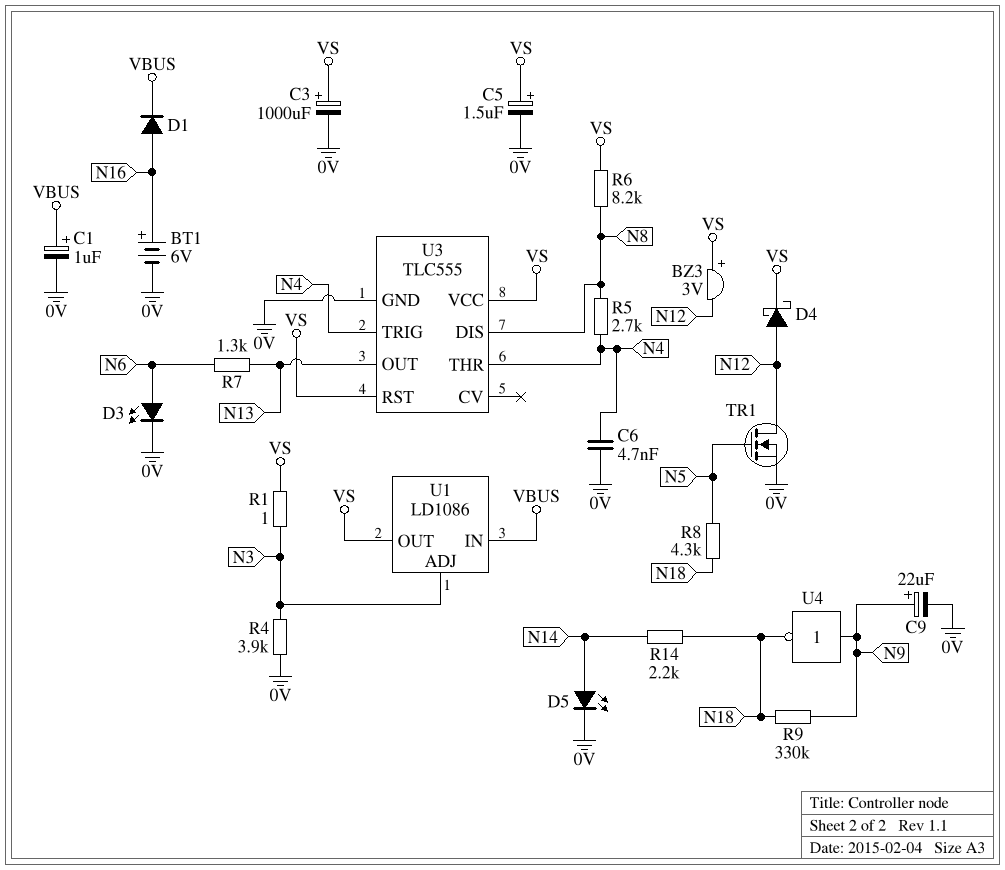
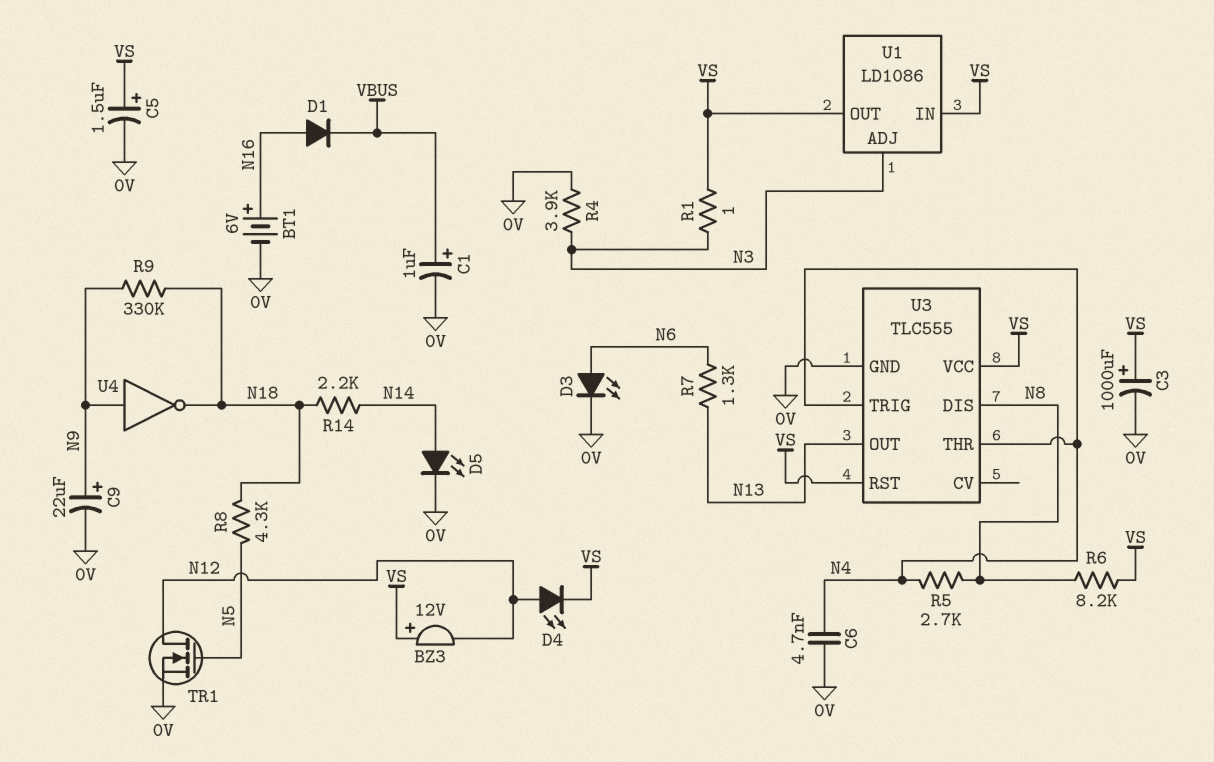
BZ3: buzzer 3V (plus VS, minus N12) -> buzzer 12V (plus VS, minus N12)
D4: schottky (A N12, K VS) -> LED (A N12, K VS)
U1 pin IN: VBUS -> VS

